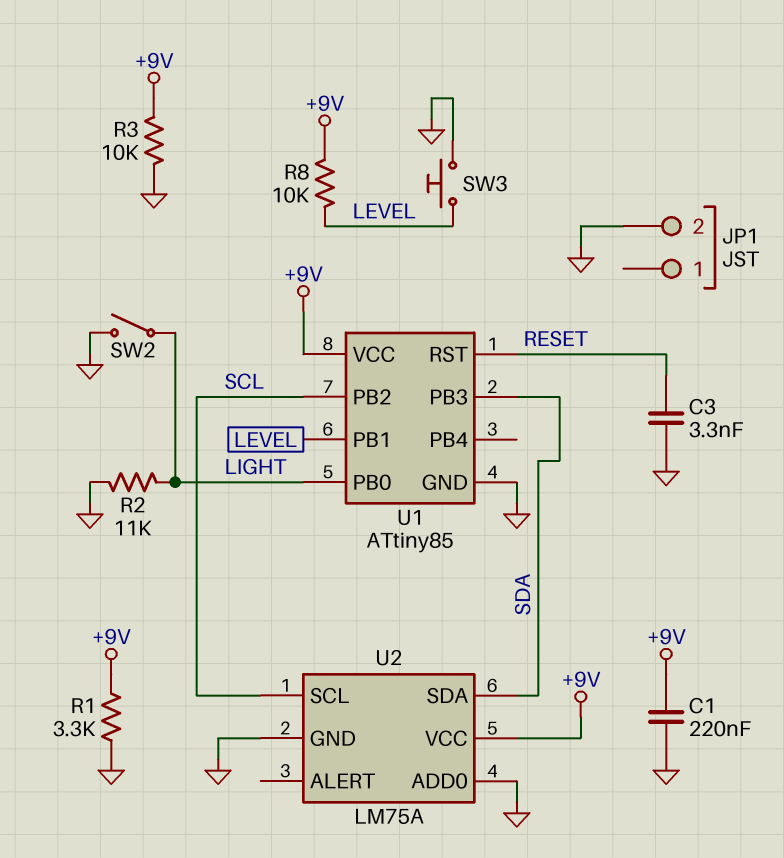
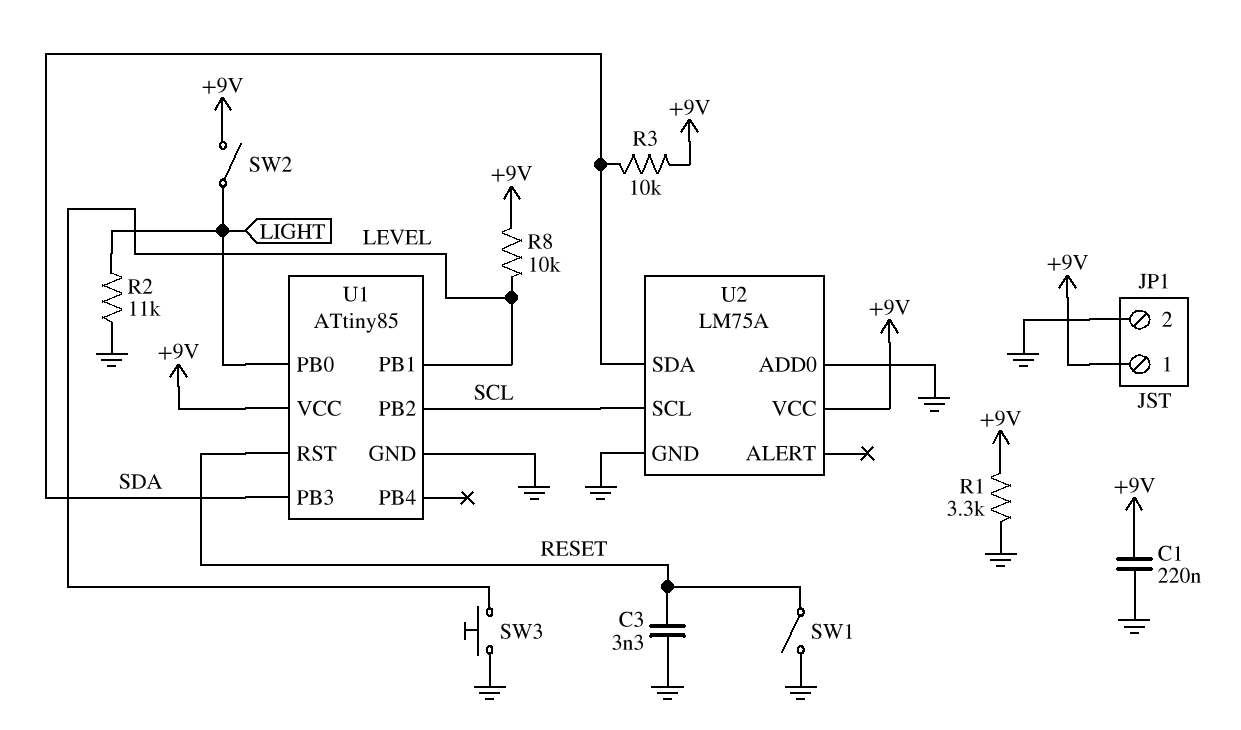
JP1 pin 1: none -> +9V
R3: 10k (+9V, GND) -> 10k (+9V, SDA)
SW1: none -> switch (GND, RESET)
SW2: switch (GND, LIGHT) -> switch (+9V, LIGHT)

